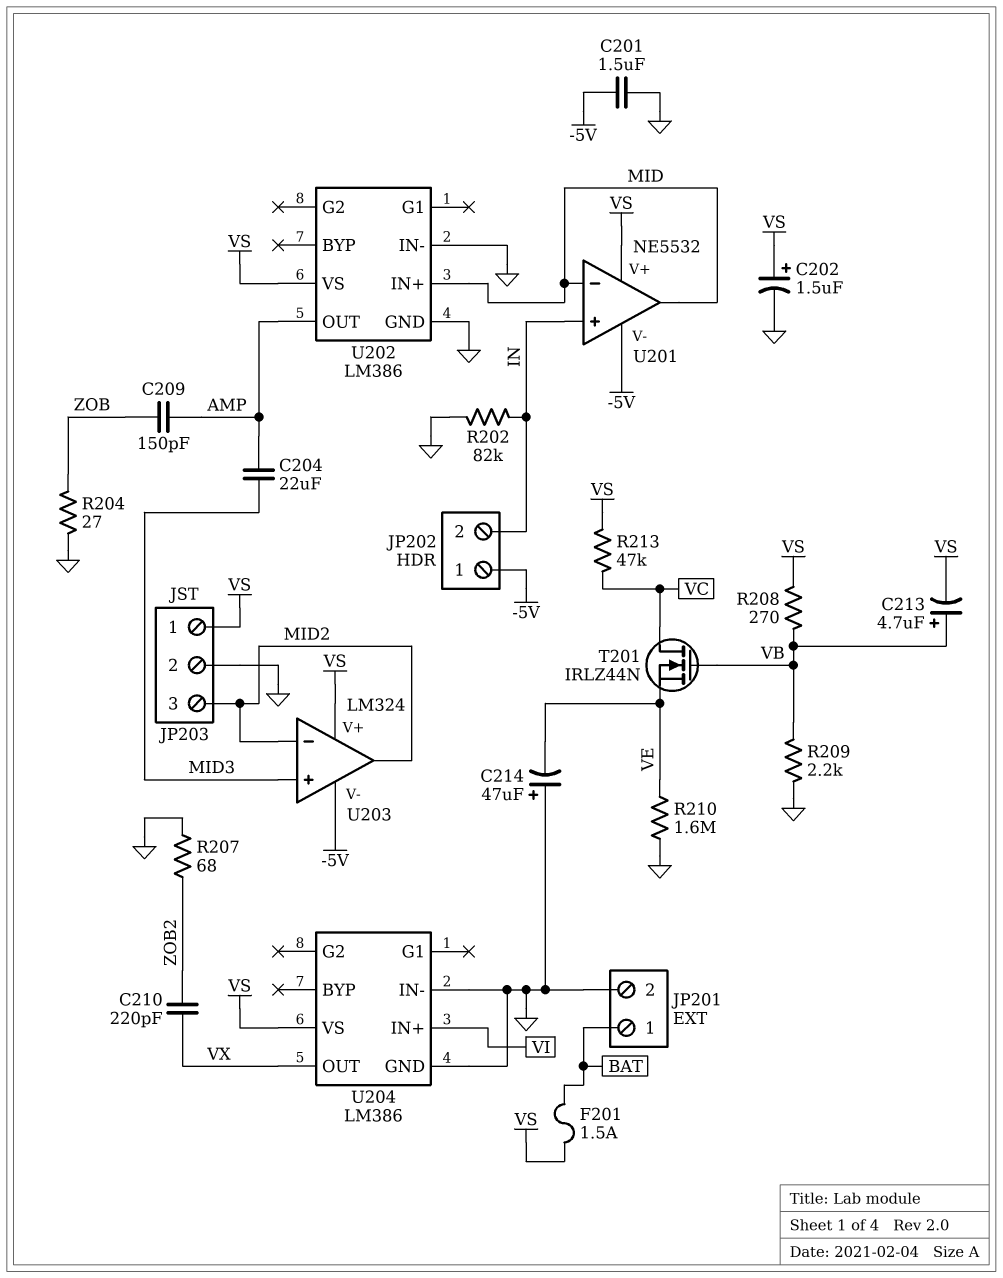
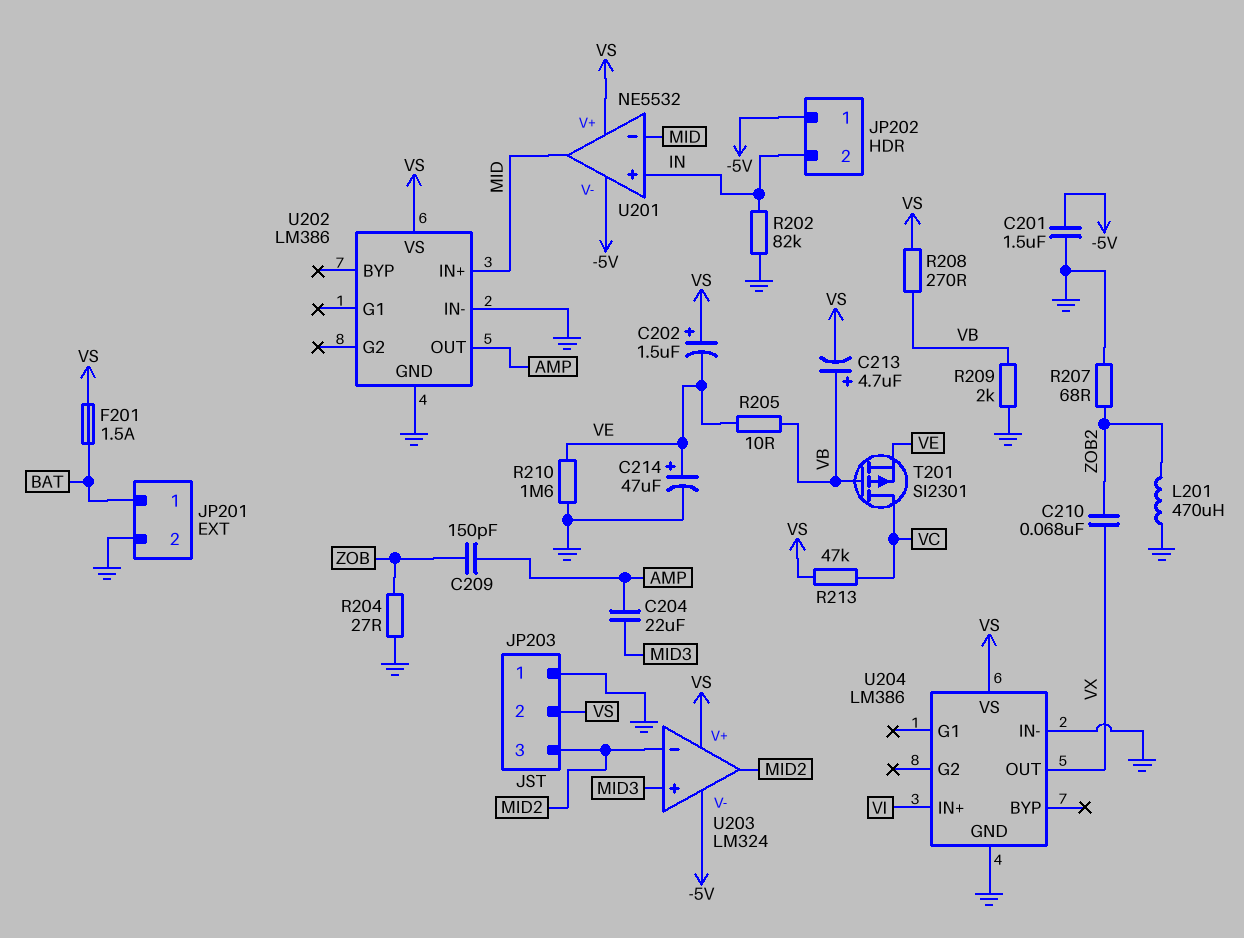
C202: 1.5uF (plus VS, minus GND) -> 1.5uF (plus VS, minus VE)
C210: 220pF (VX, ZOB2) -> 68nF (VX, ZOB2)
C214: 47uF (plus GND, minus VE) -> 47uF (plus VE, minus GND)
JP203 pin 1: VS -> GND
JP203 pin 2: GND -> VS
L201: none -> 470uH (GND, ZOB2)
R205: none -> 10 (VB, VE)
R209: 2.2k (GND, VB) -> 2k (GND, VB)
T201: NMOS IRLZ44N (G VB, D VC, S VE) -> PMOS SI2301 (G VB, D VC, S VE)

